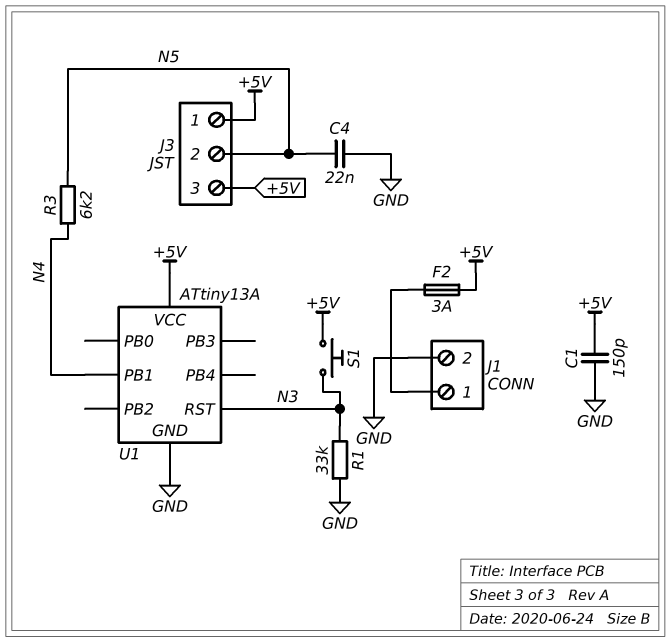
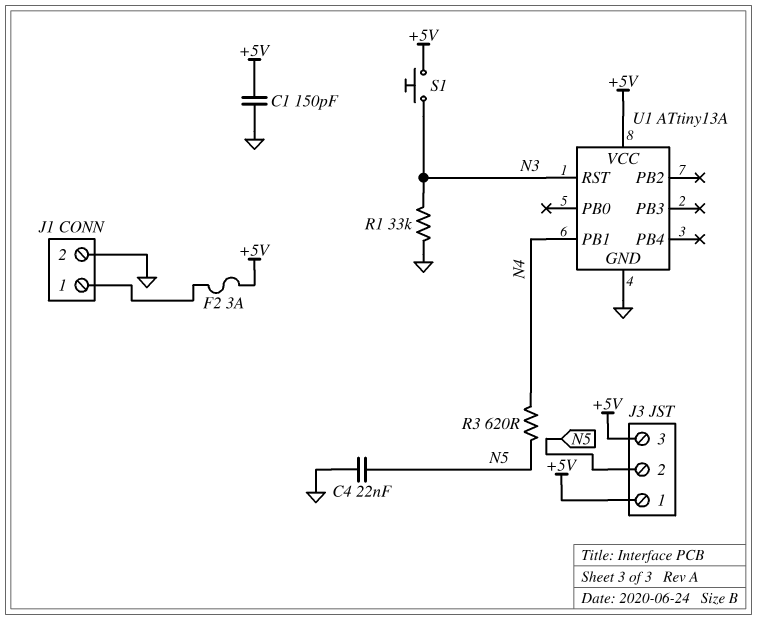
R3: 6.2k (N4, N5) -> 620 (N4, N5)

